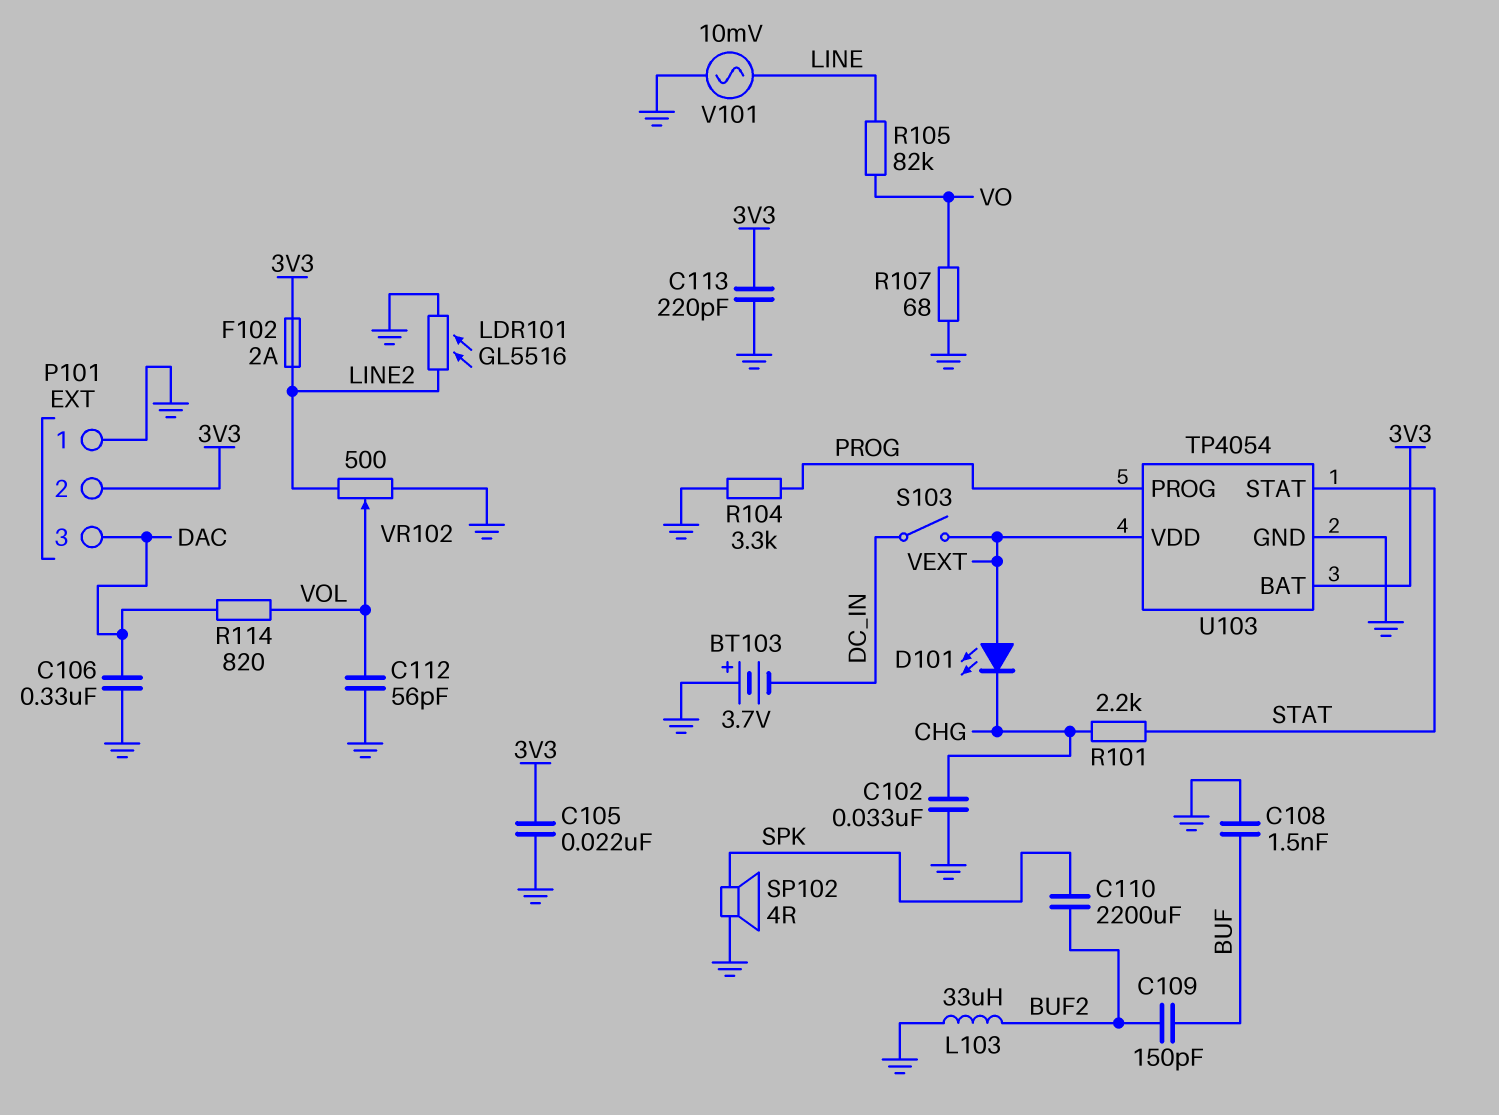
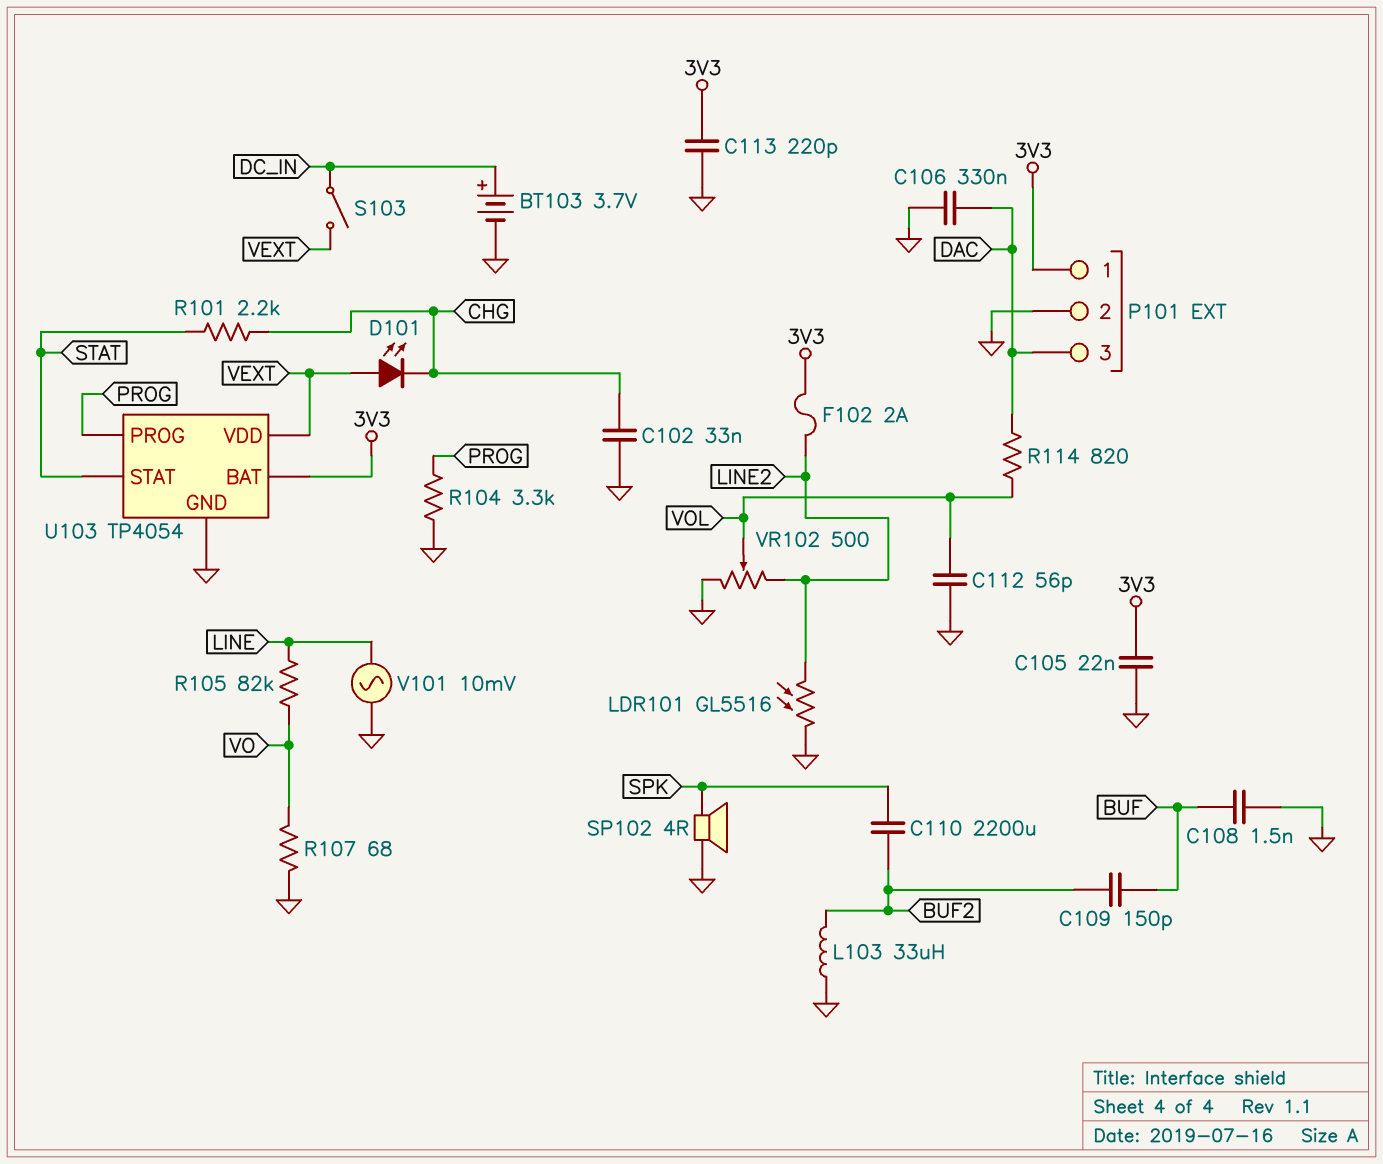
BT103: 3.7V (plus GND, minus DC_IN) -> 3.7V (plus DC_IN, minus GND)
P101 pin 1: GND -> 3V3
P101 pin 2: 3V3 -> GND

